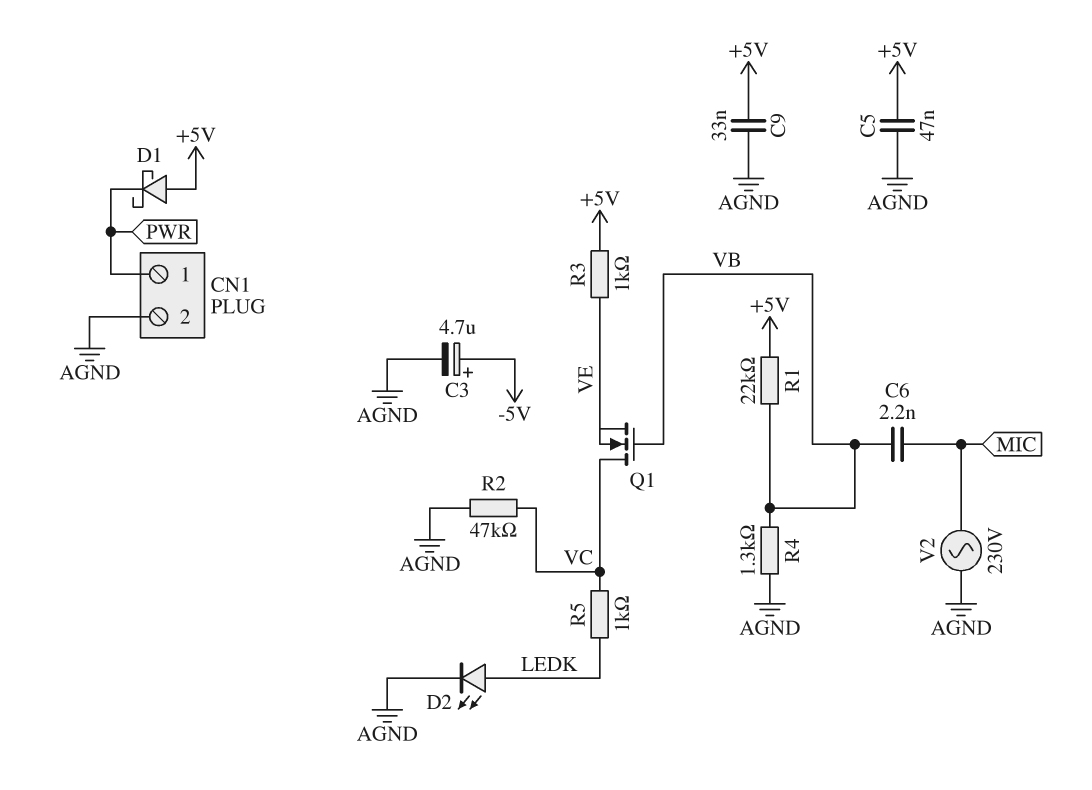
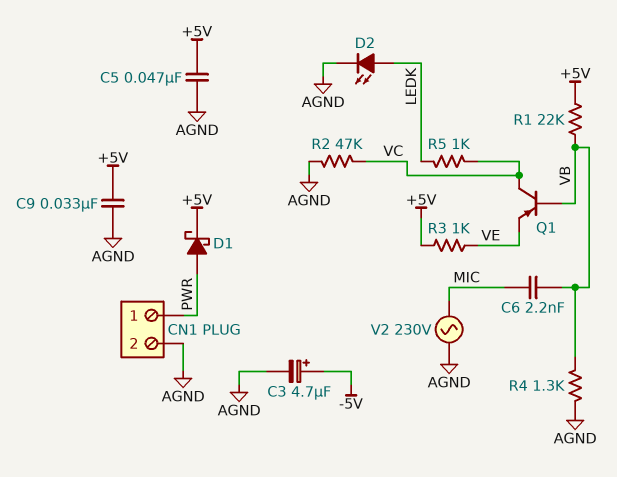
D1: schottky (A +5V, K PWR) -> schottky (A PWR, K +5V)
Q1: NMOS (G VB, D VC, S VE) -> PNP (B VB, C VC, E VE)

